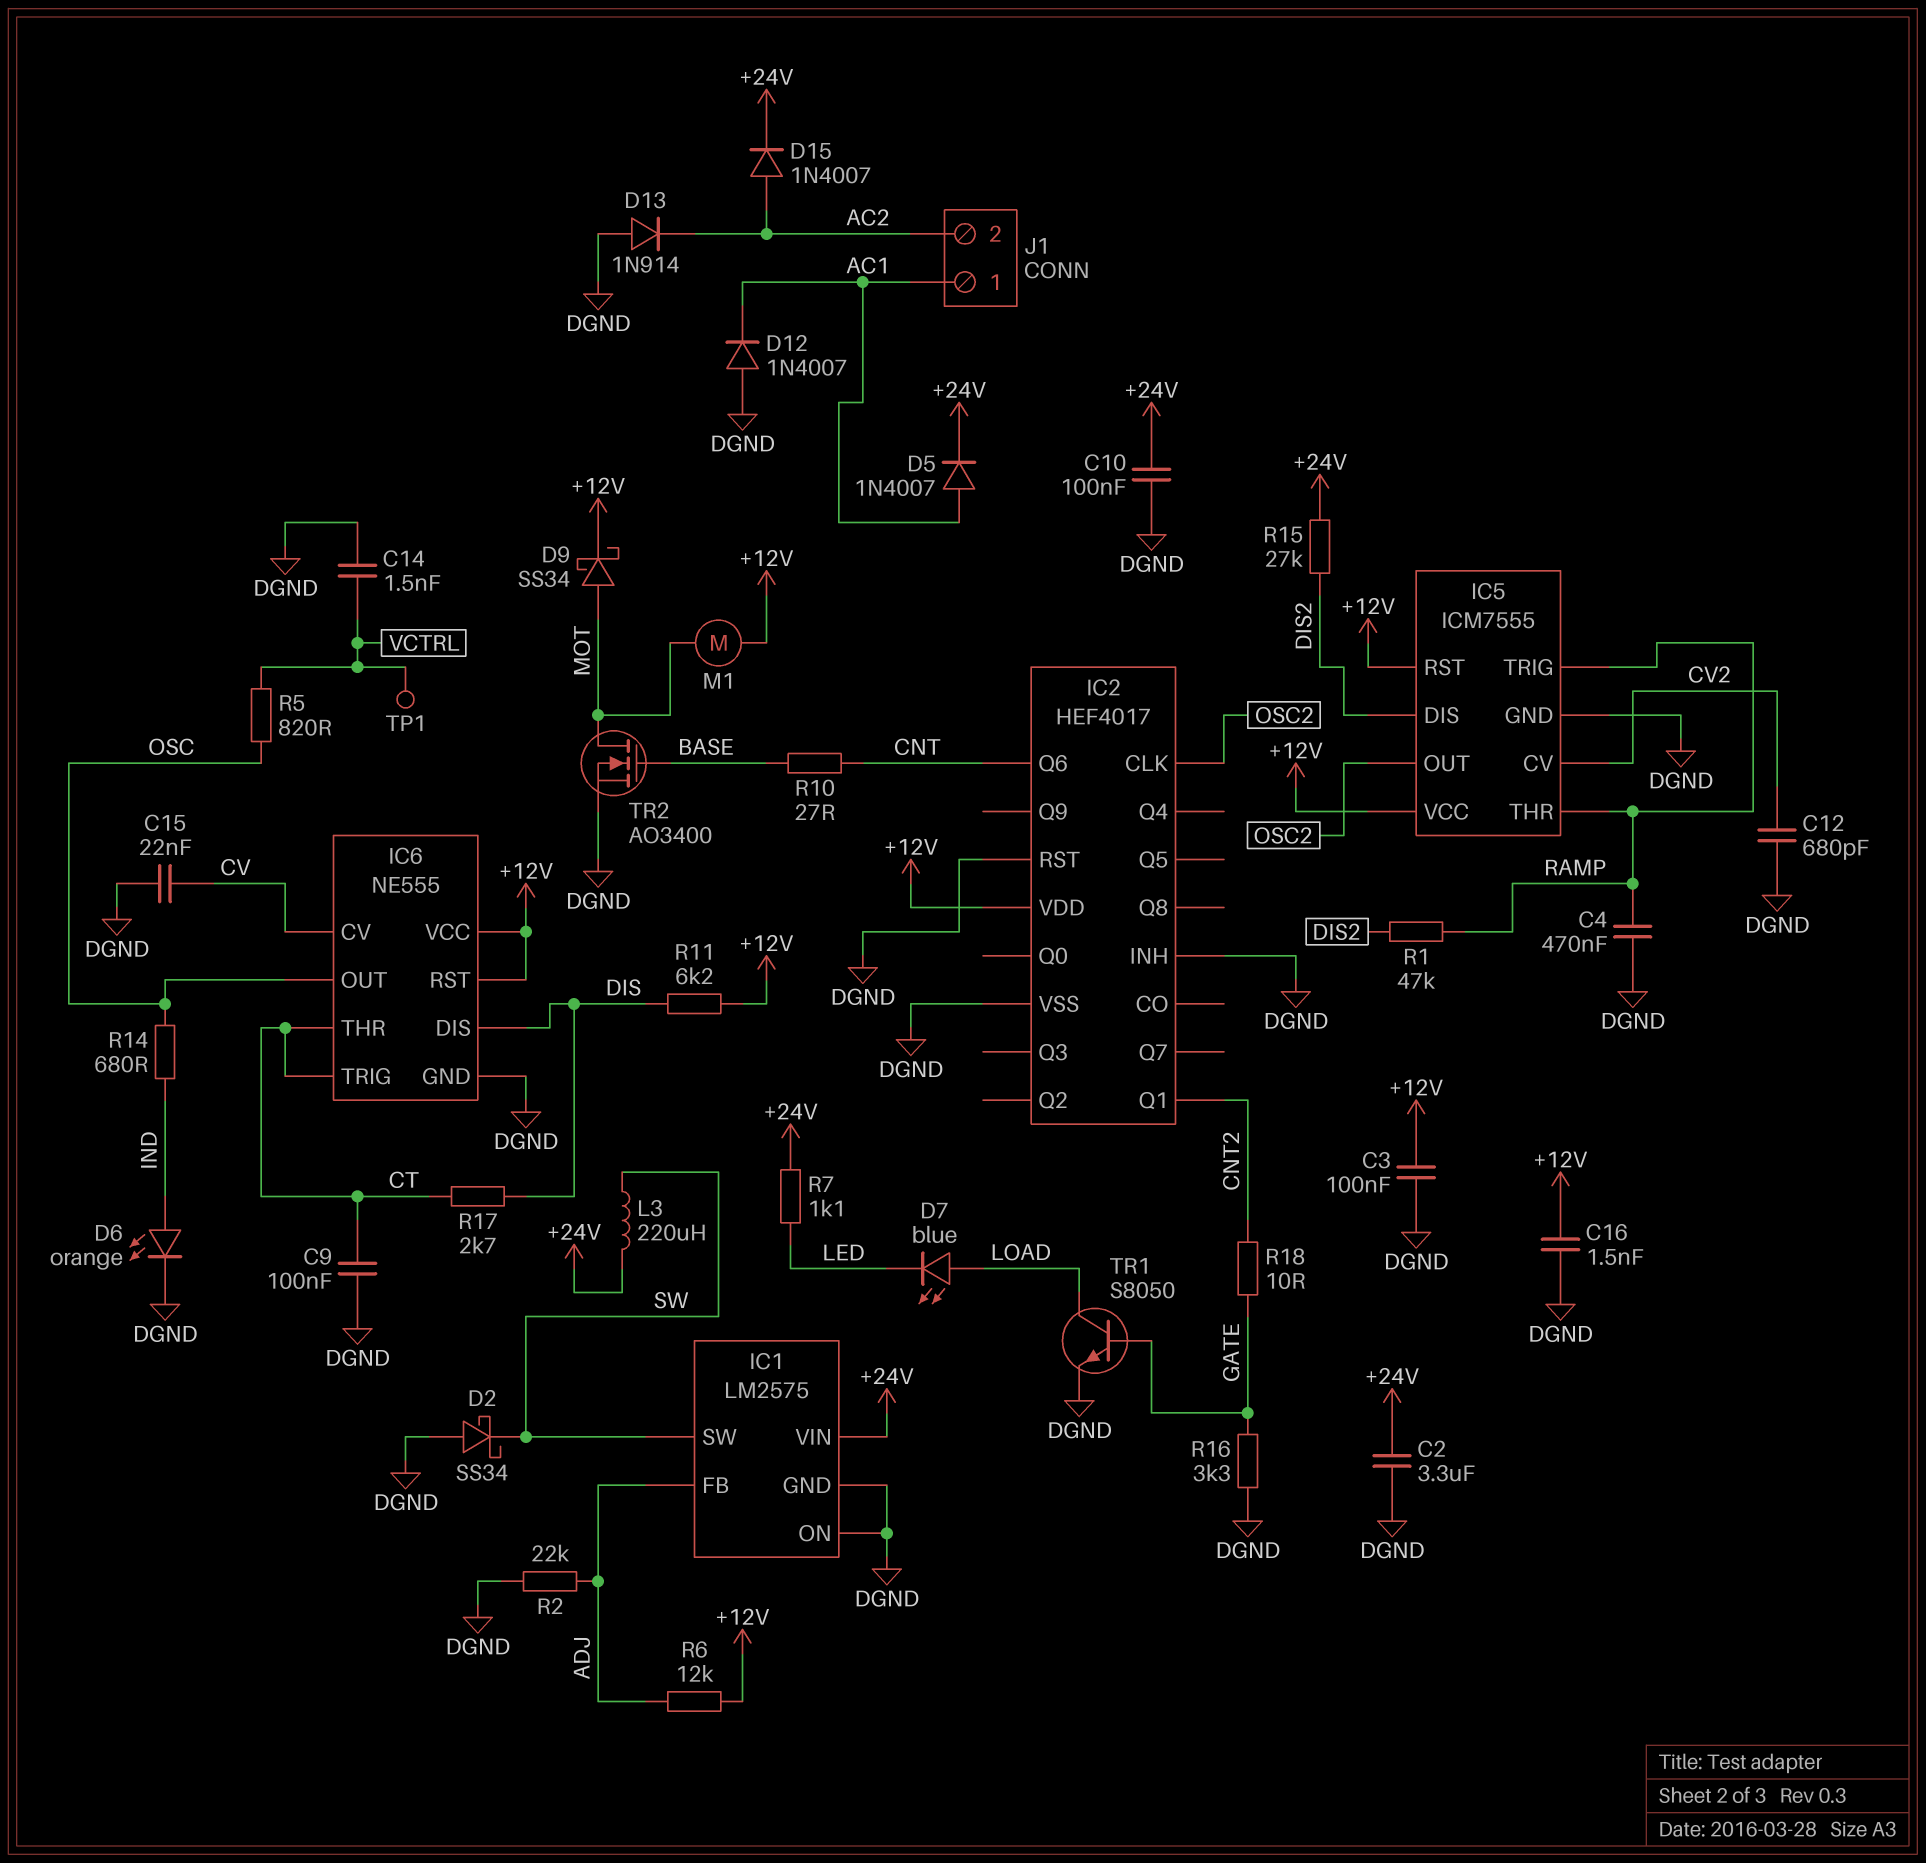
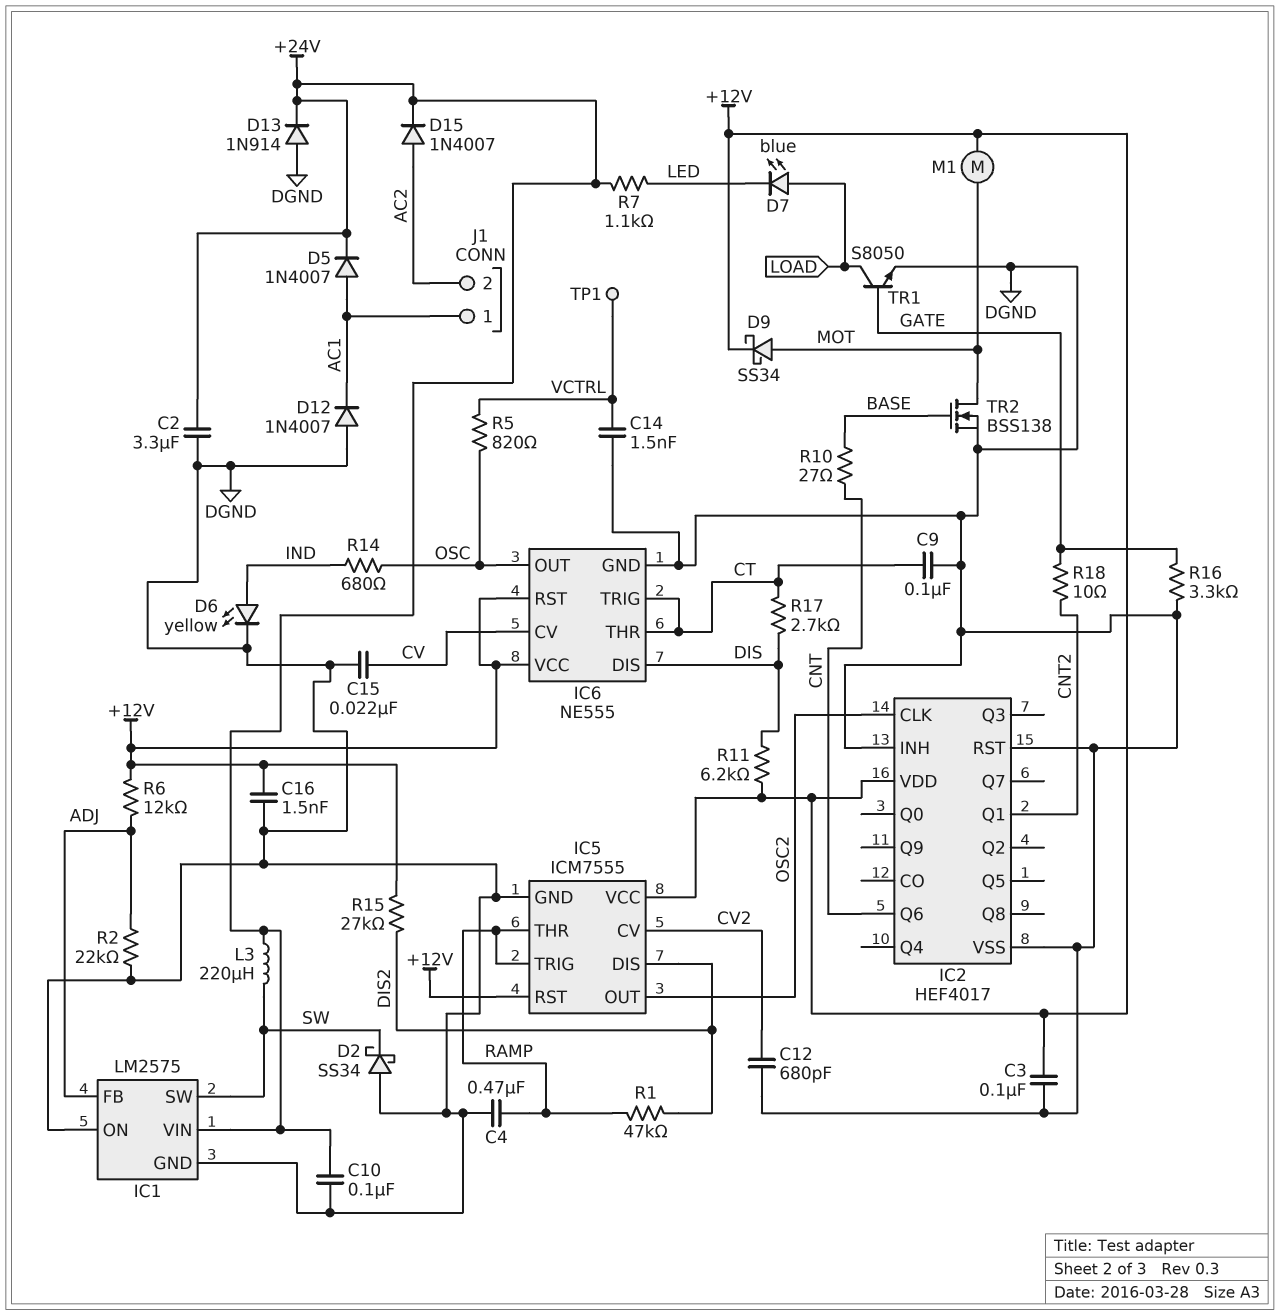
D6: LED orange (A IND, K DGND) -> LED yellow (A IND, K DGND)
D13: diode 1N914 (A DGND, K AC2) -> diode 1N914 (A DGND, K +24V)
R15: 27k (+24V, DIS2) -> 27k (+12V, DIS2)
TR2: NMOS AO3400 (G BASE, D MOT, S DGND) -> NMOS BSS138 (G BASE, D MOT, S DGND)

